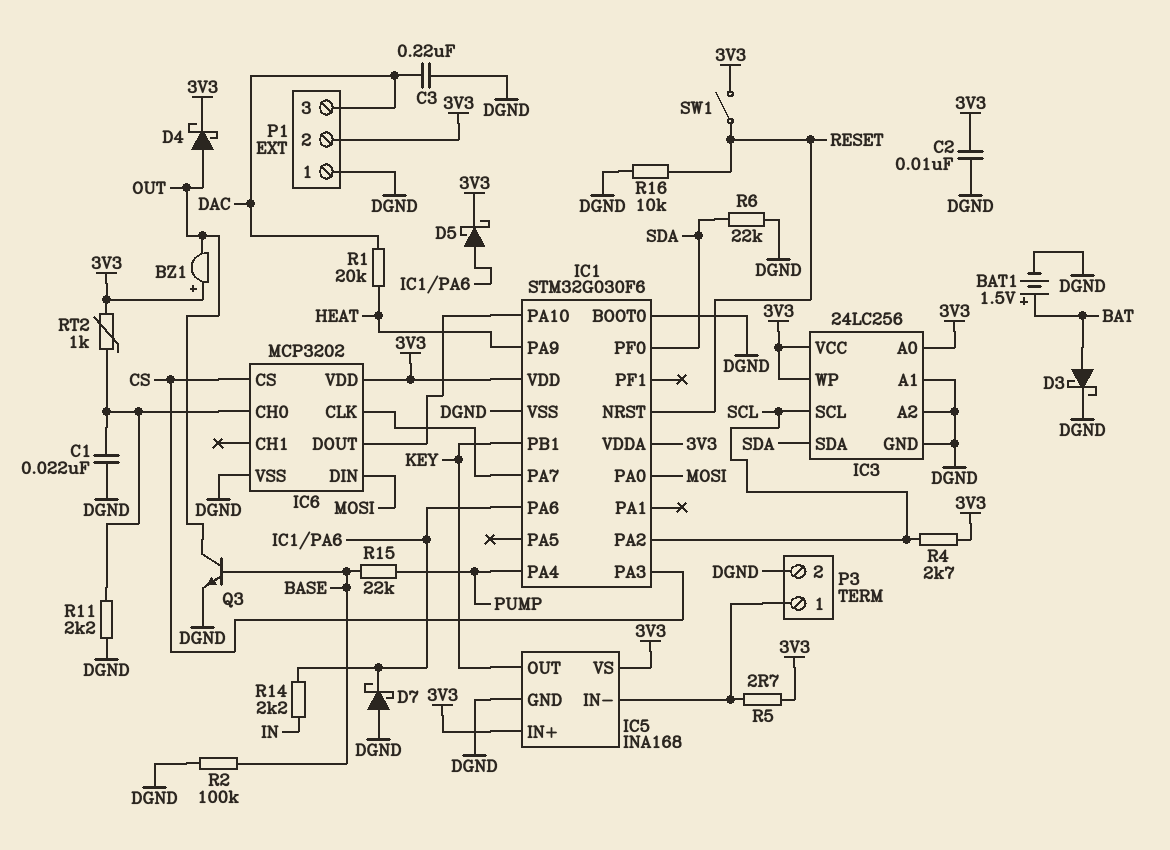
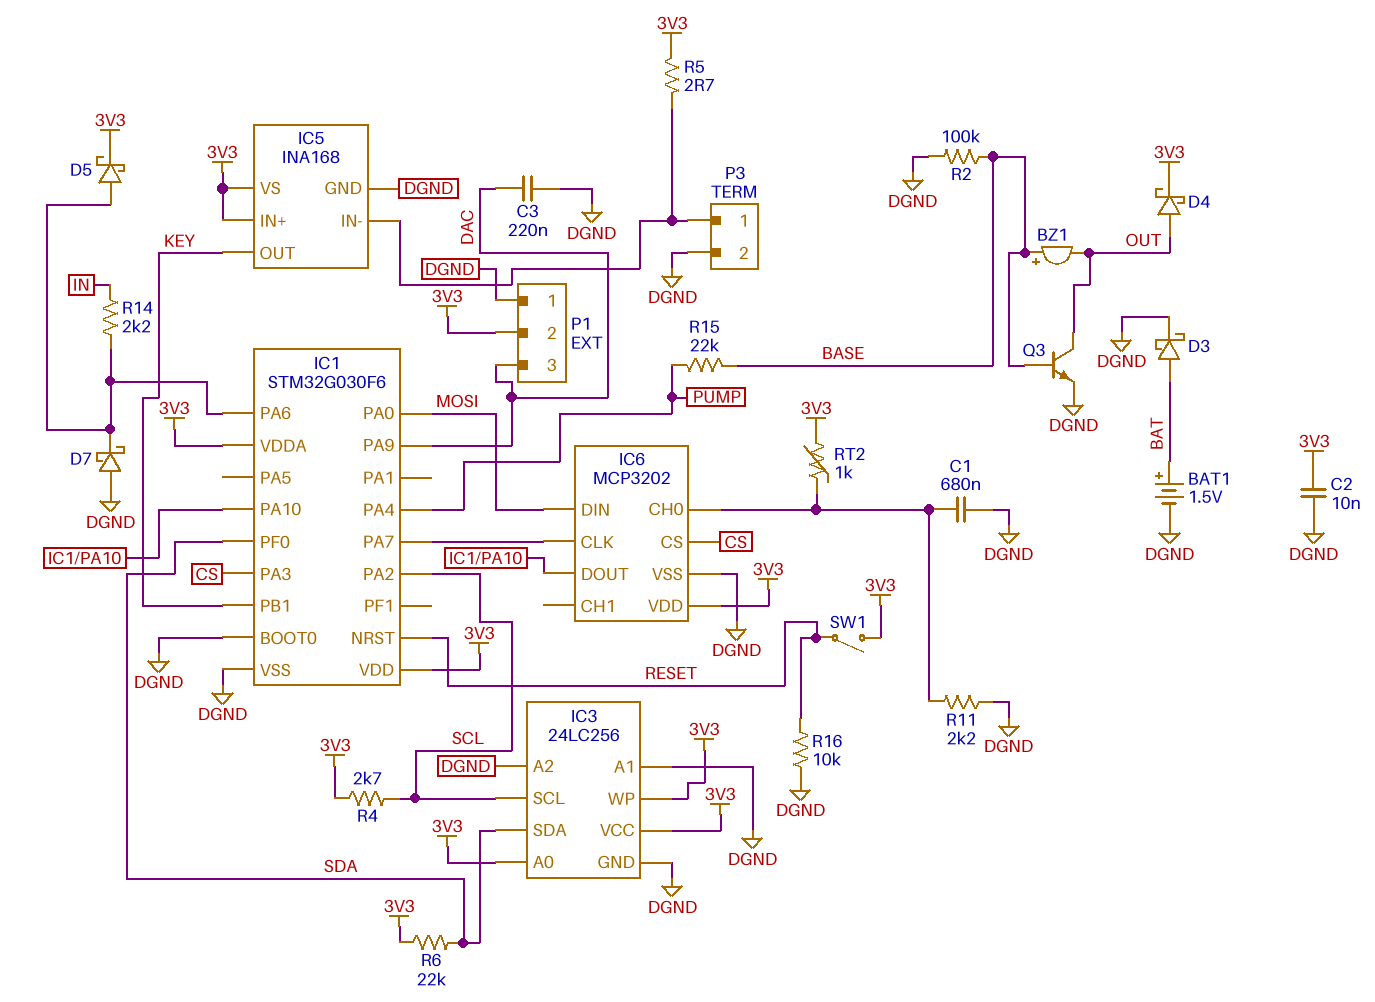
BZ1: buzzer (plus 3V3, minus OUT) -> buzzer (plus BASE, minus OUT)
C1: 22nF (DGND, IC6/CH0) -> 680nF (DGND, IC6/CH0)
IC1 pin PA9: HEAT -> DAC
R1: 20k (DAC, HEAT) -> none
R6: 22k (DGND, SDA) -> 22k (3V3, SDA)

